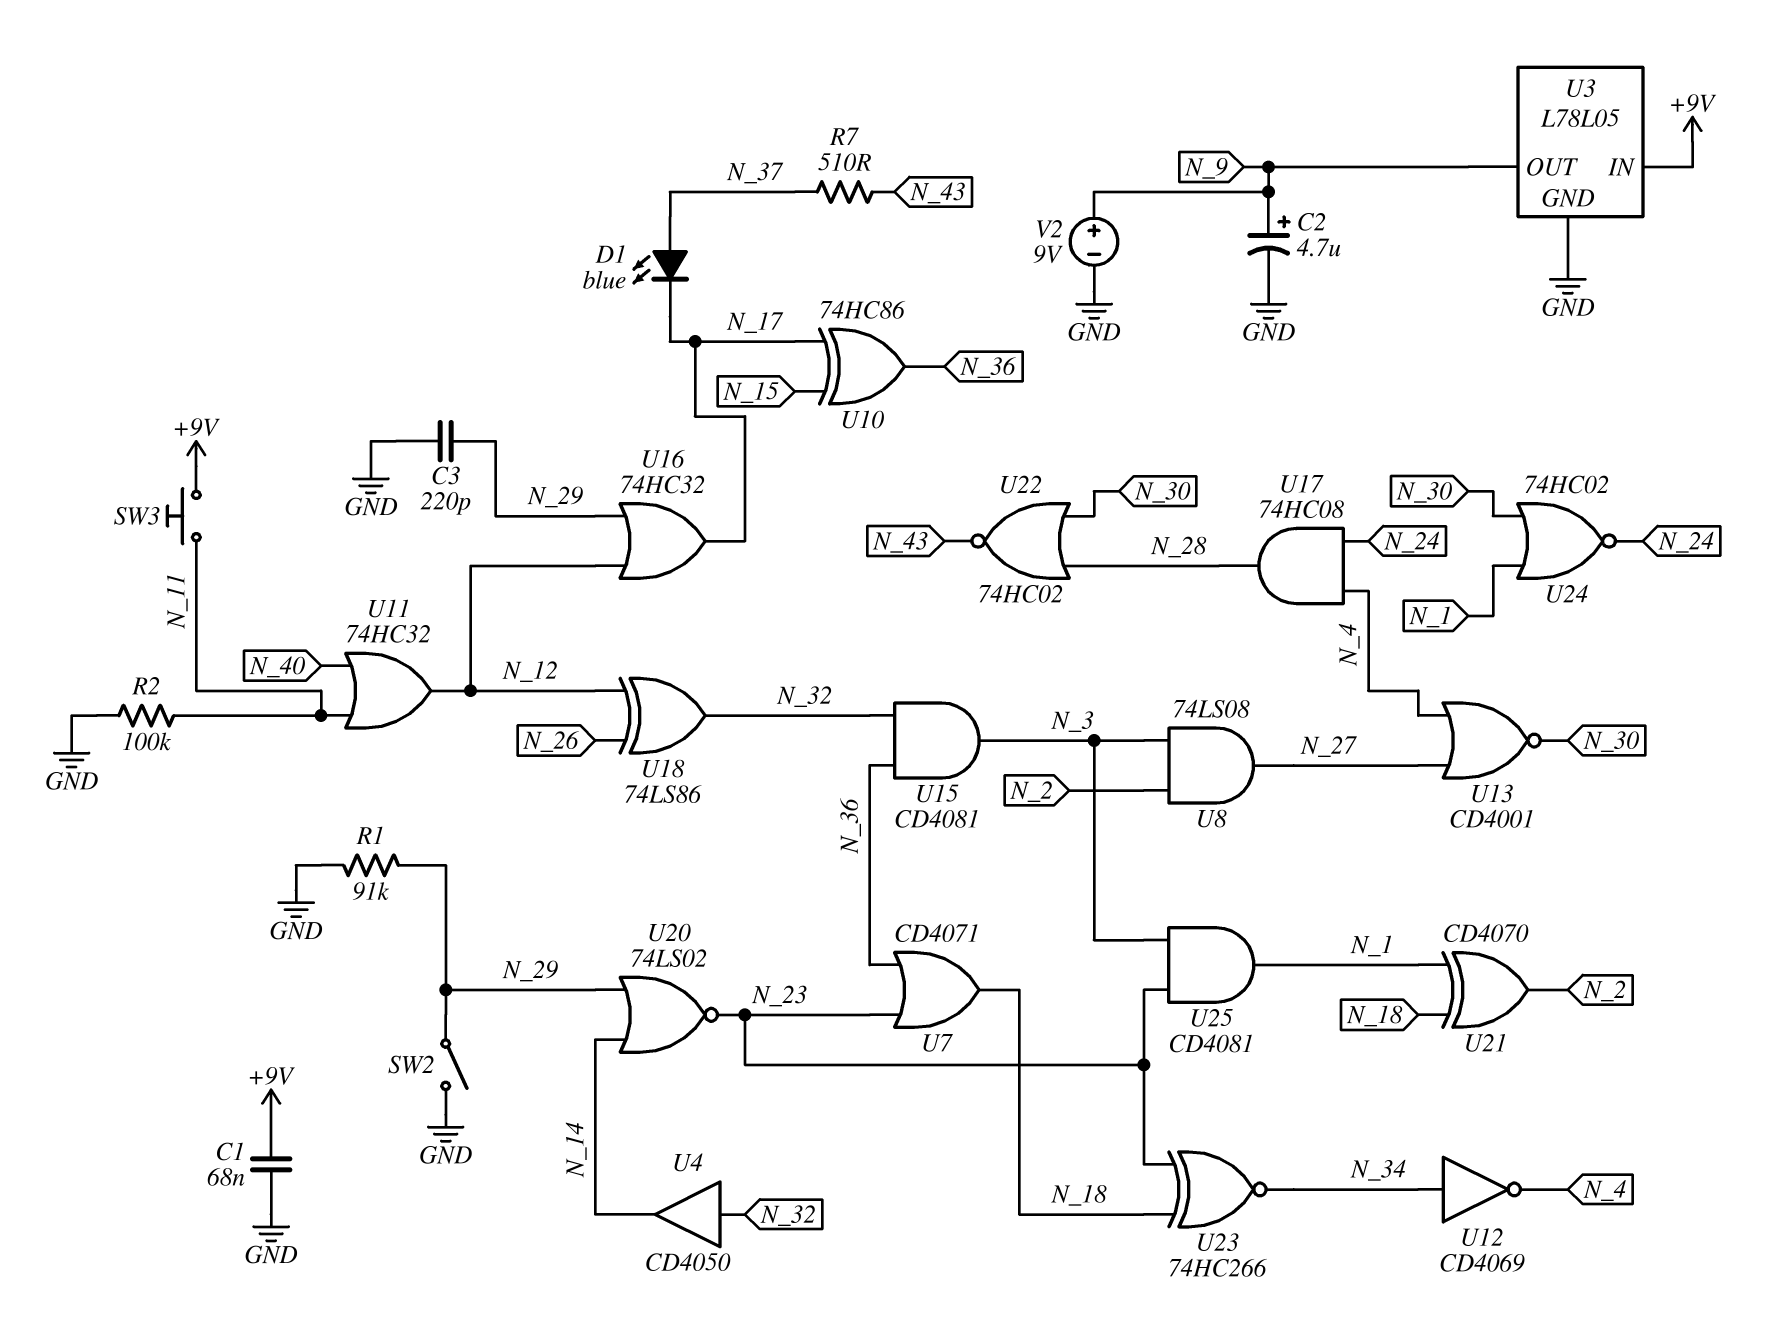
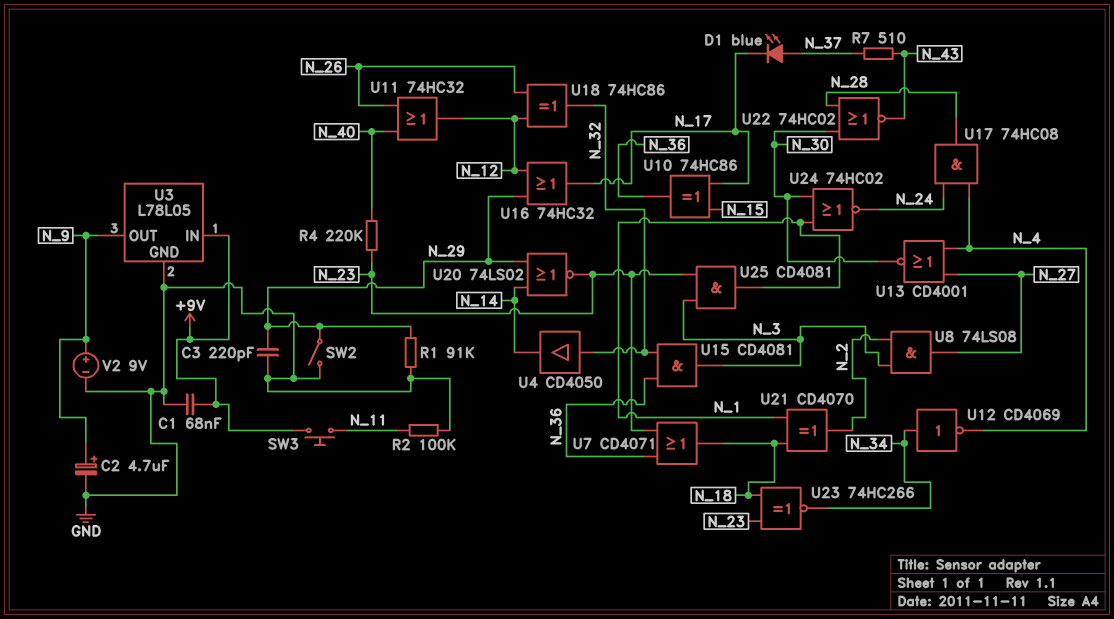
R4: none -> 220k (N_23, N_40)
U11: OR 74HC32 (in N_11, in N_40, out N_12) -> OR 74HC32 (in N_26, in N_40, out N_12)
U18: XOR 74LS86 (in N_12, in N_26, out N_32) -> XOR 74HC86 (in N_12, in N_26, out N_32)

